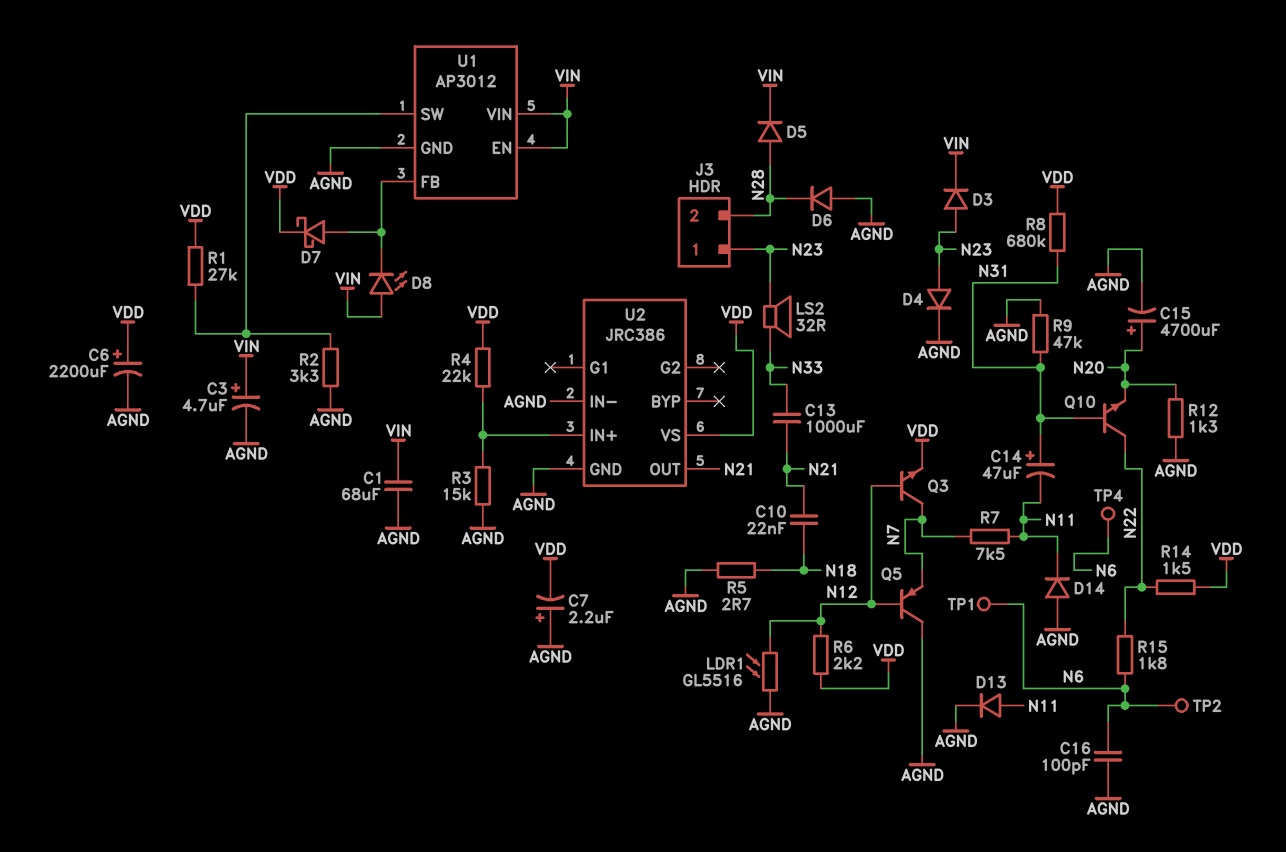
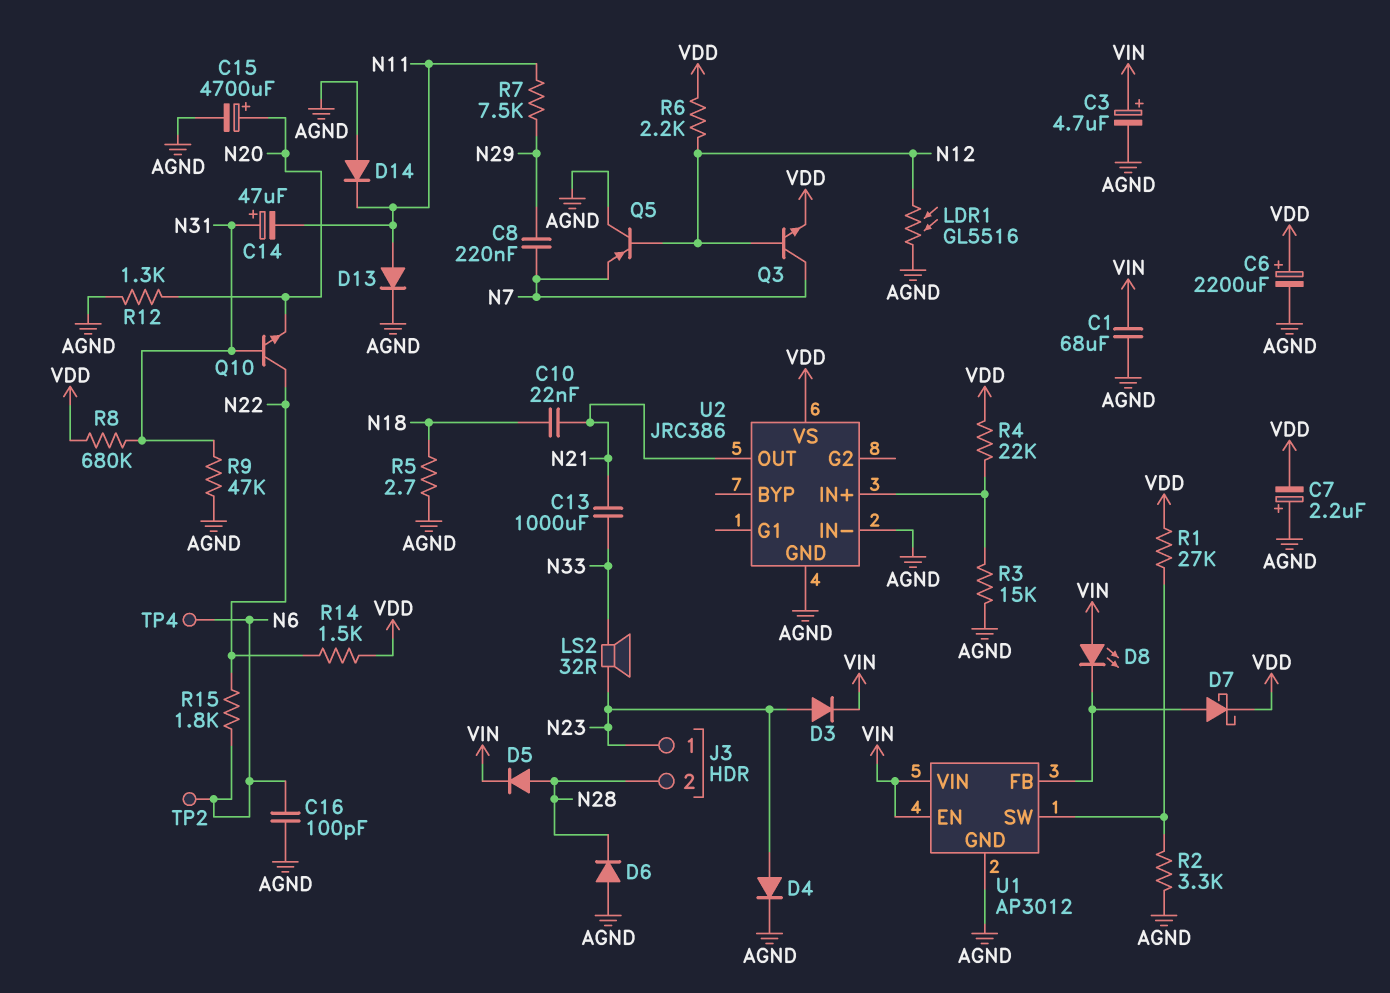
C8: none -> 220nF (N7, N29)
R7: 7.5k (N7, N11) -> 7.5k (N11, N29)
TP1: test point (N6) -> none

